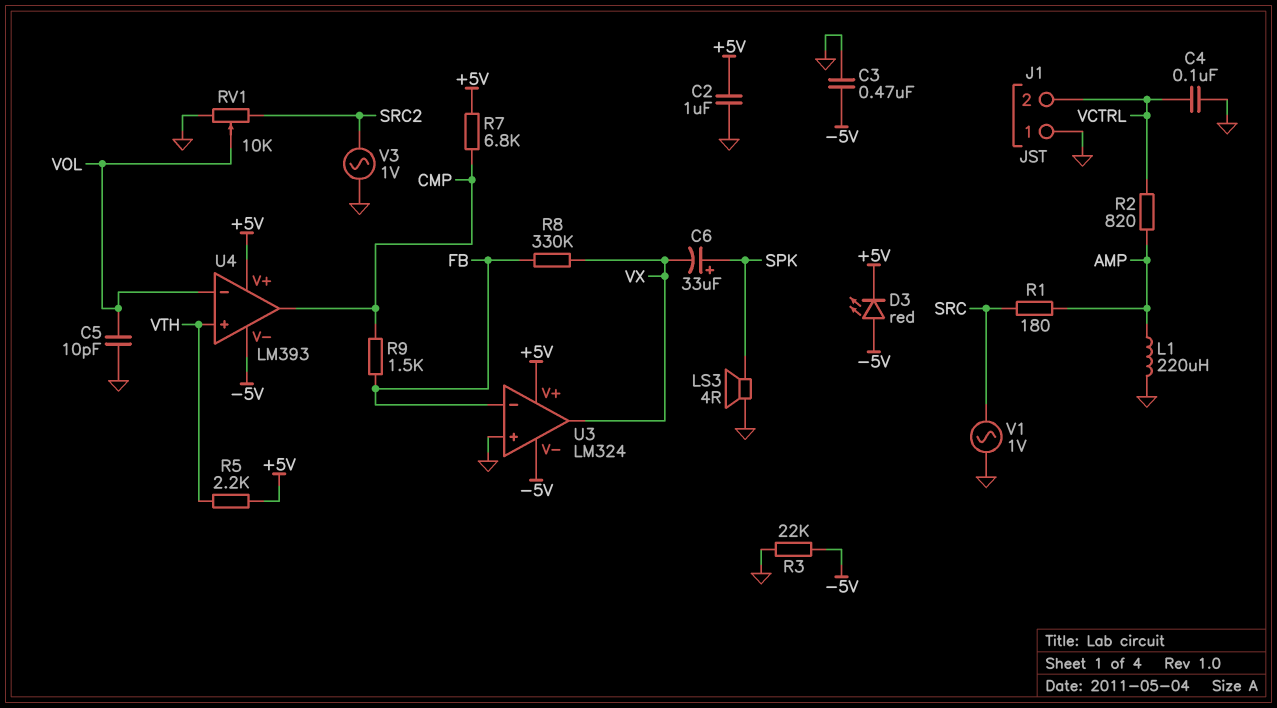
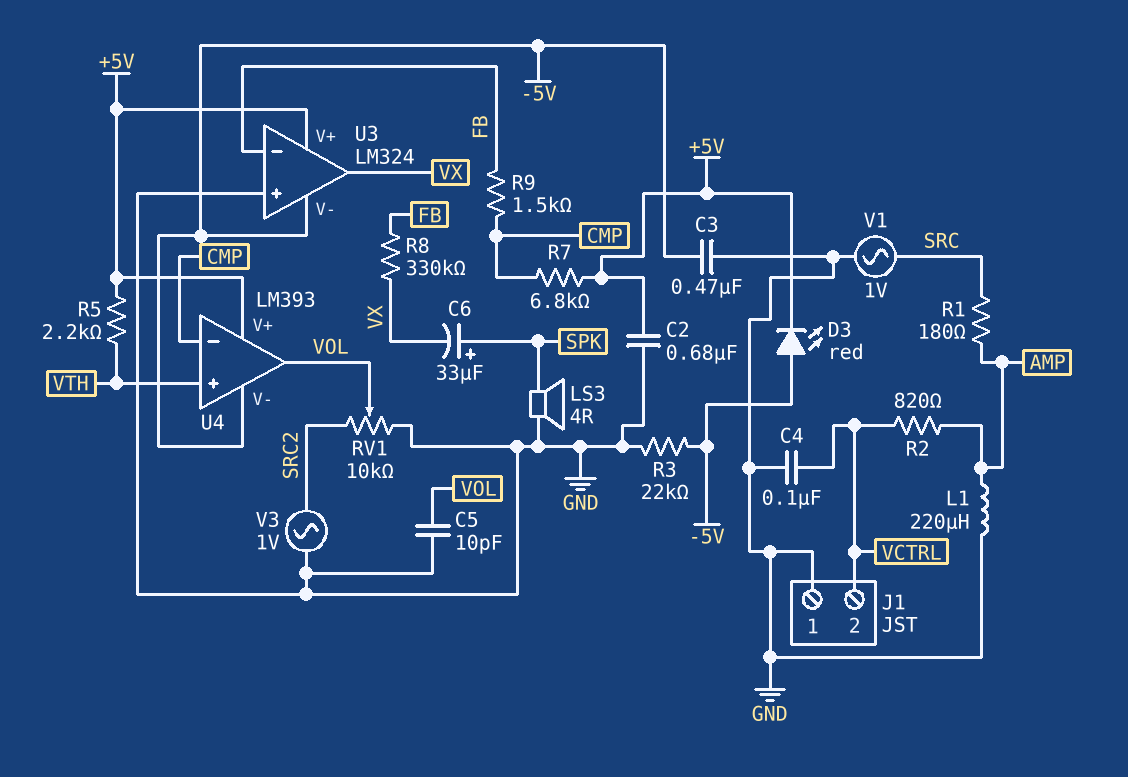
C2: 1uF (+5V, GND) -> 680nF (+5V, GND)
U4 pin in-: VOL -> CMP
U4 pin out: CMP -> VOL

